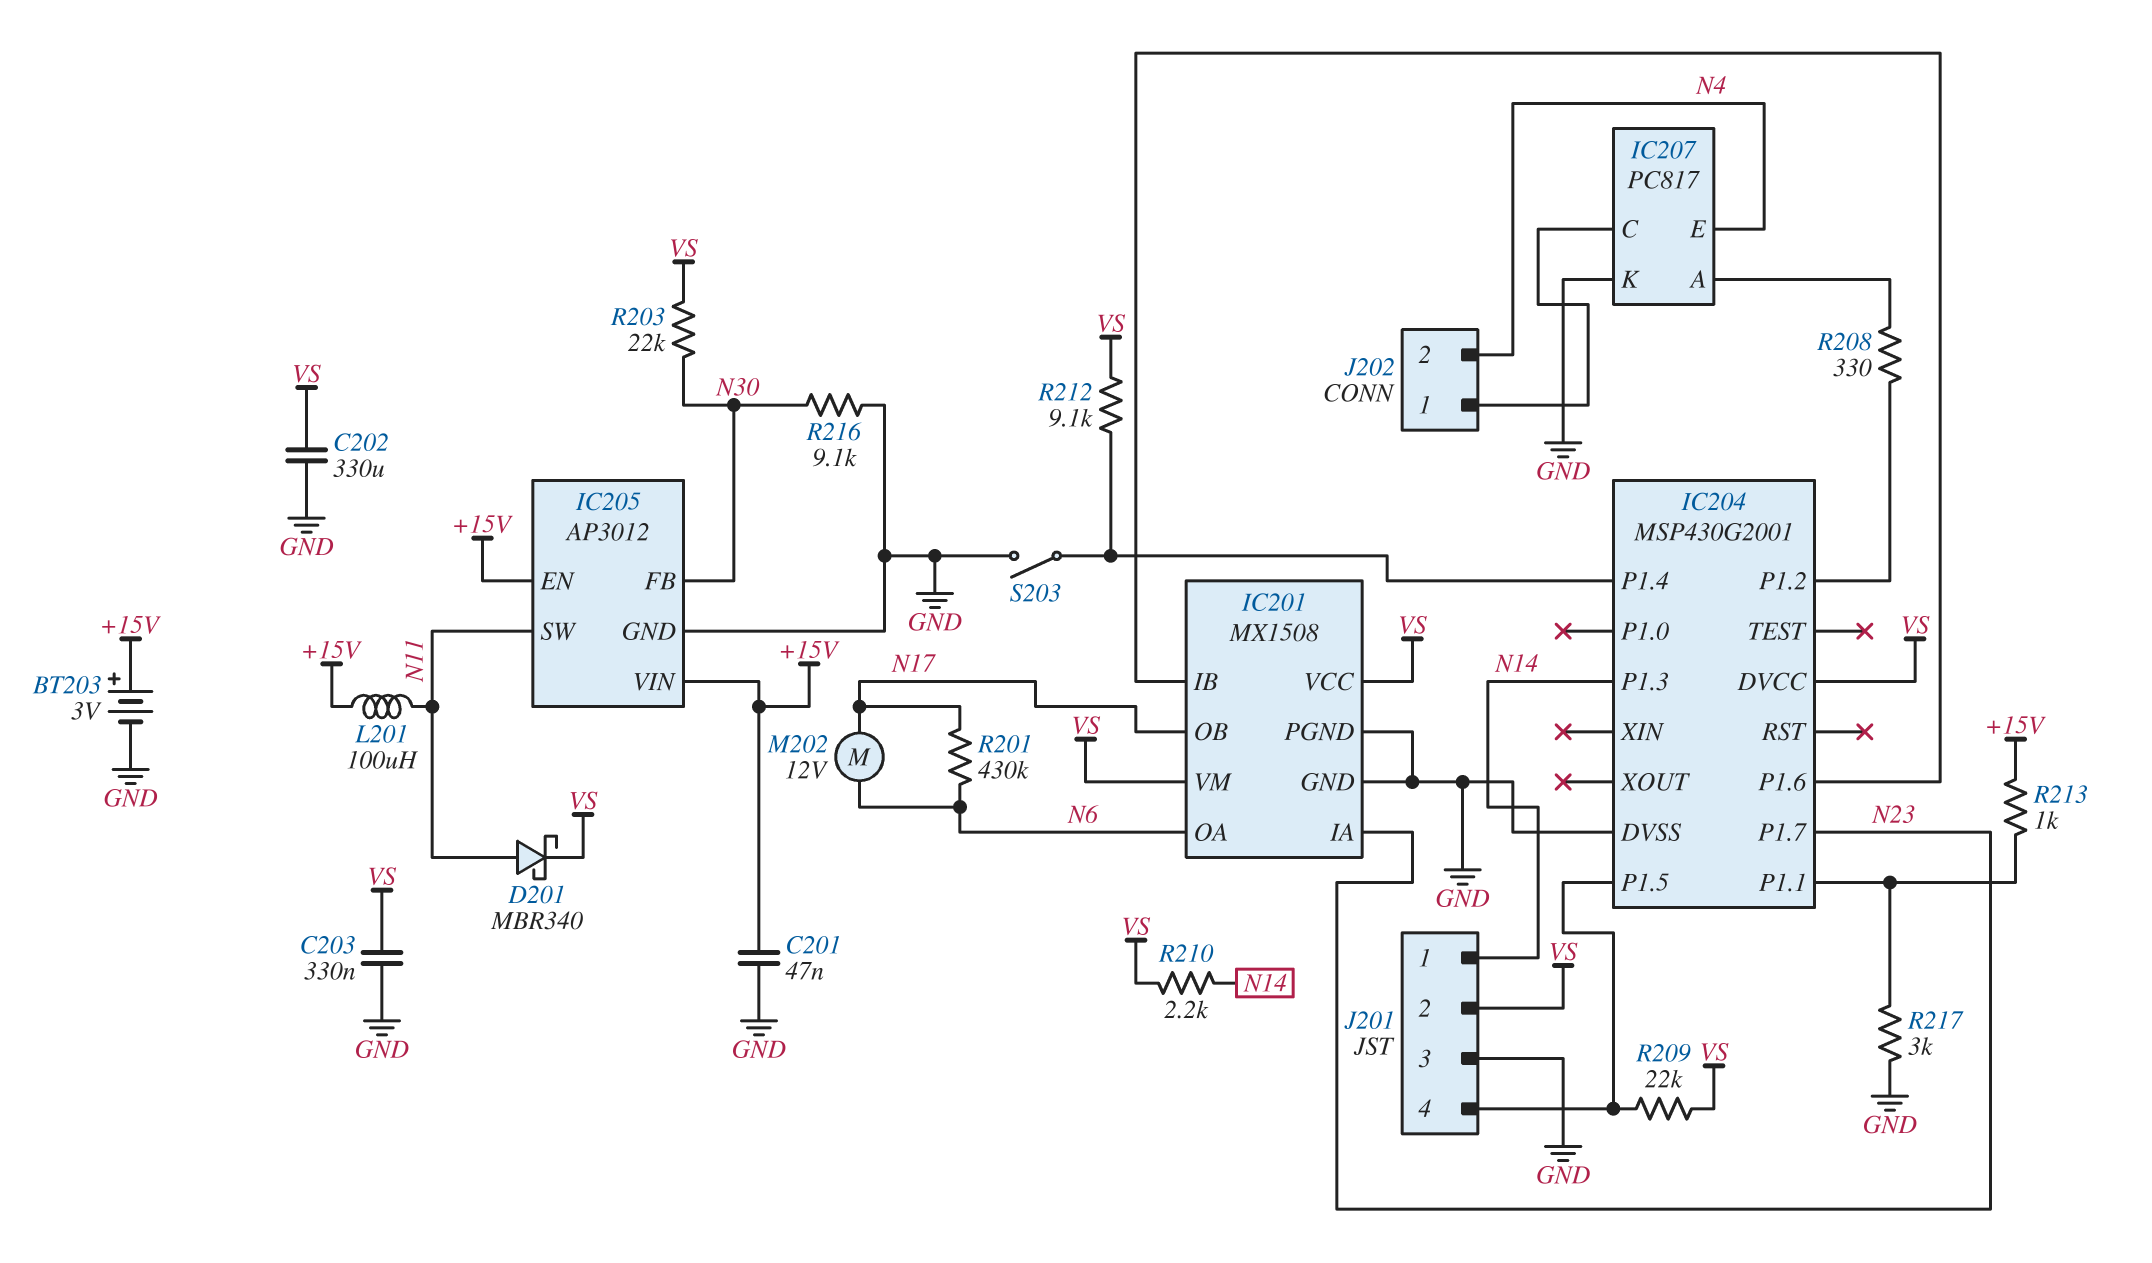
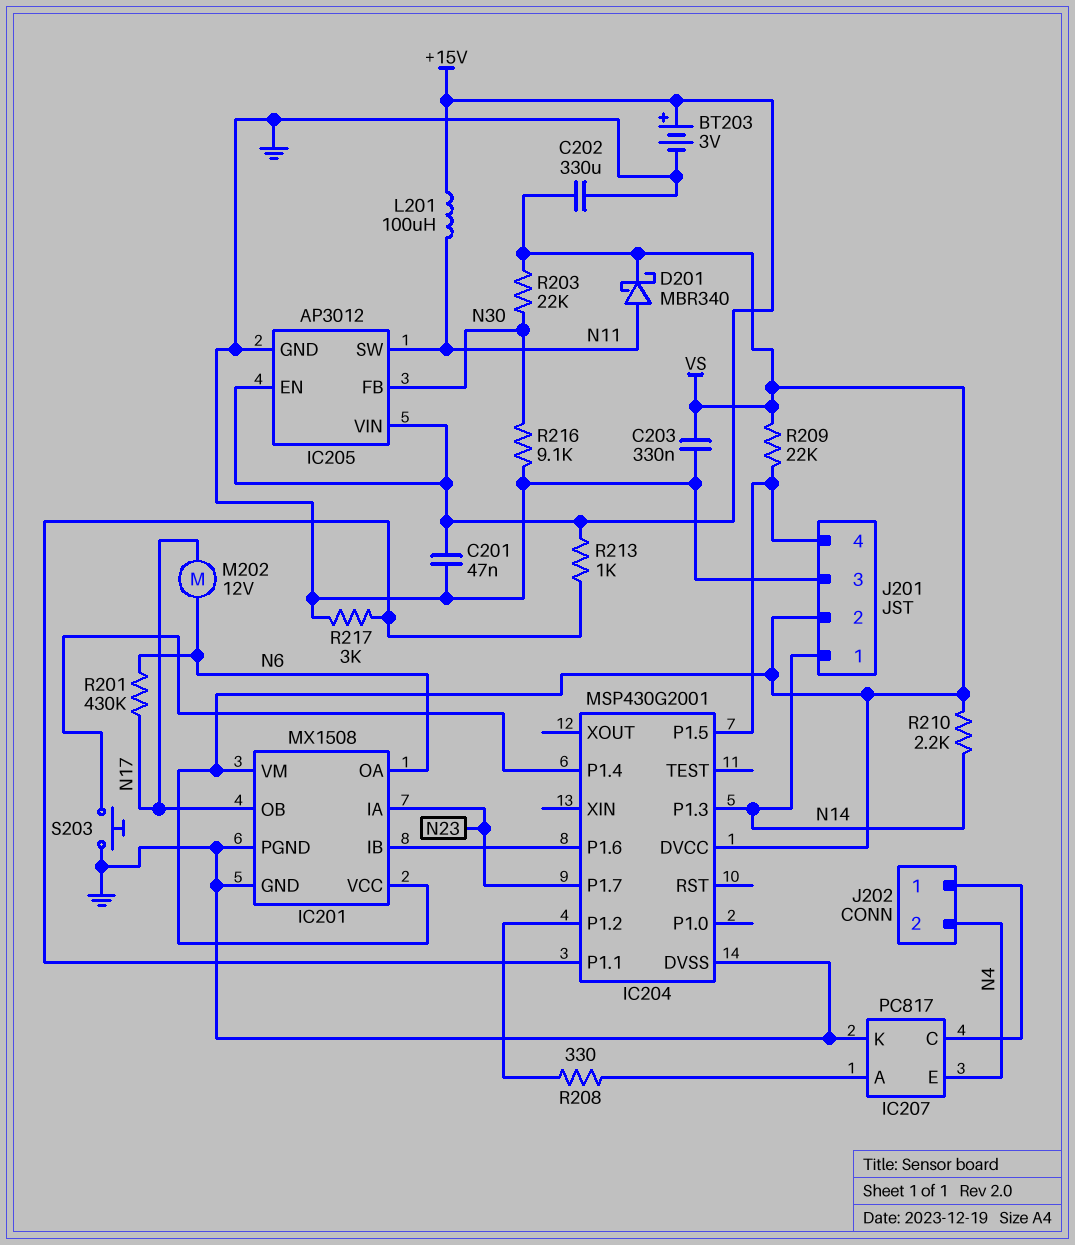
R212: 9.1k (IC204/P1.4, VS) -> none
S203: switch (GND, IC204/P1.4) -> button (GND, IC204/P1.4)

